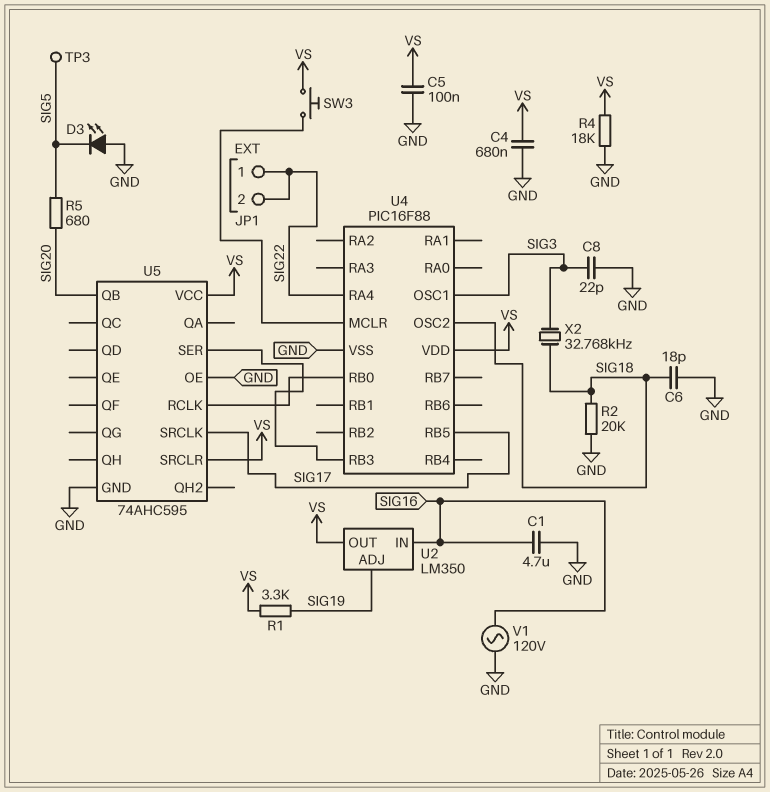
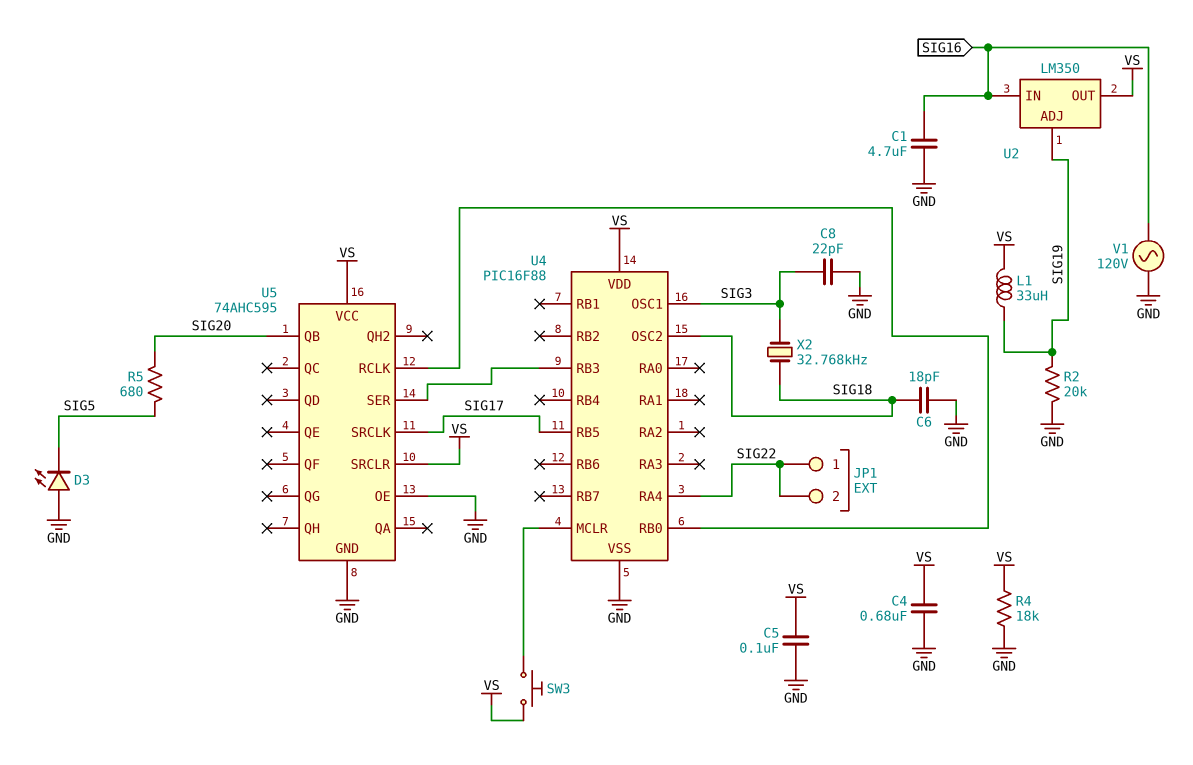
L1: none -> 33uH (SIG19, VS)
R1: 3.3k (SIG19, VS) -> none
R2: 20k (GND, SIG18) -> 20k (GND, SIG19)
TP3: test point (SIG5) -> none

